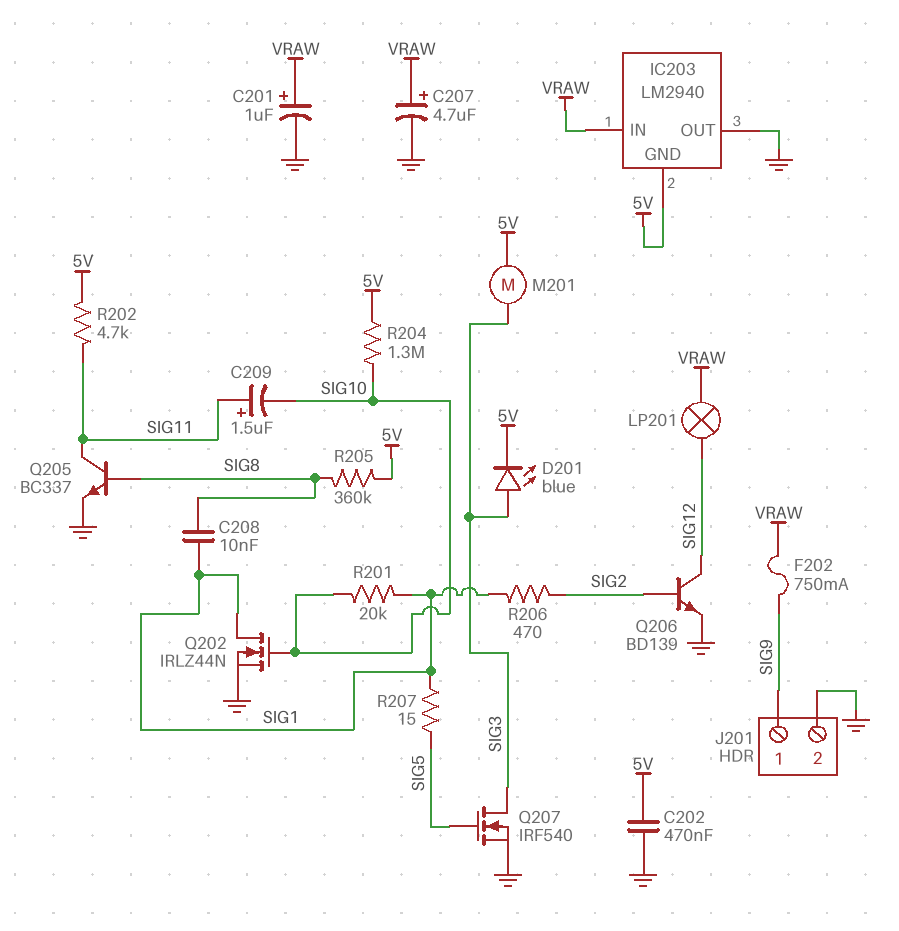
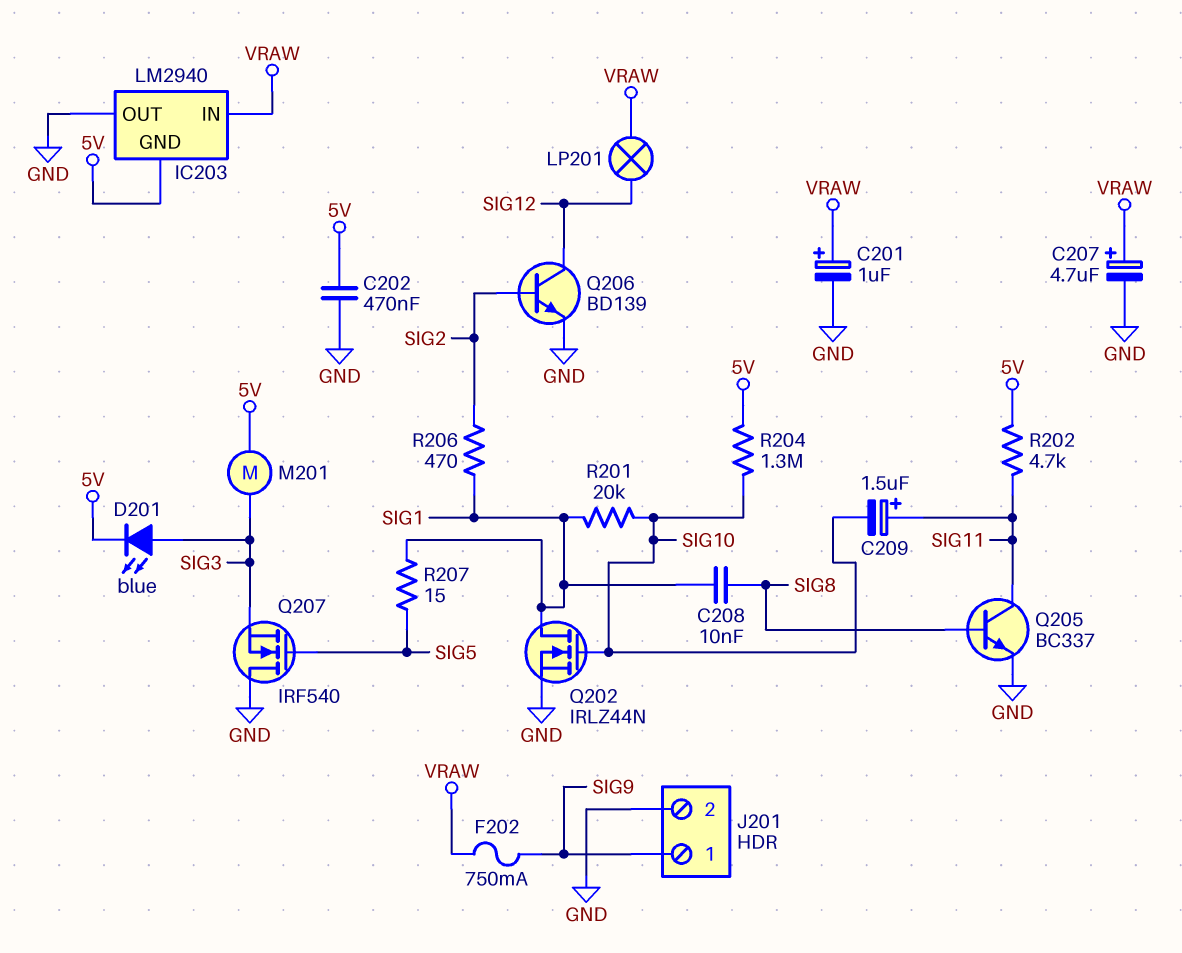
Q207: NMOS IRF540 (G SIG5, D SIG3, S GND) -> NMOS IRF540 (G SIG5, D GND, S SIG3)
R205: 360k (5V, SIG8) -> none

